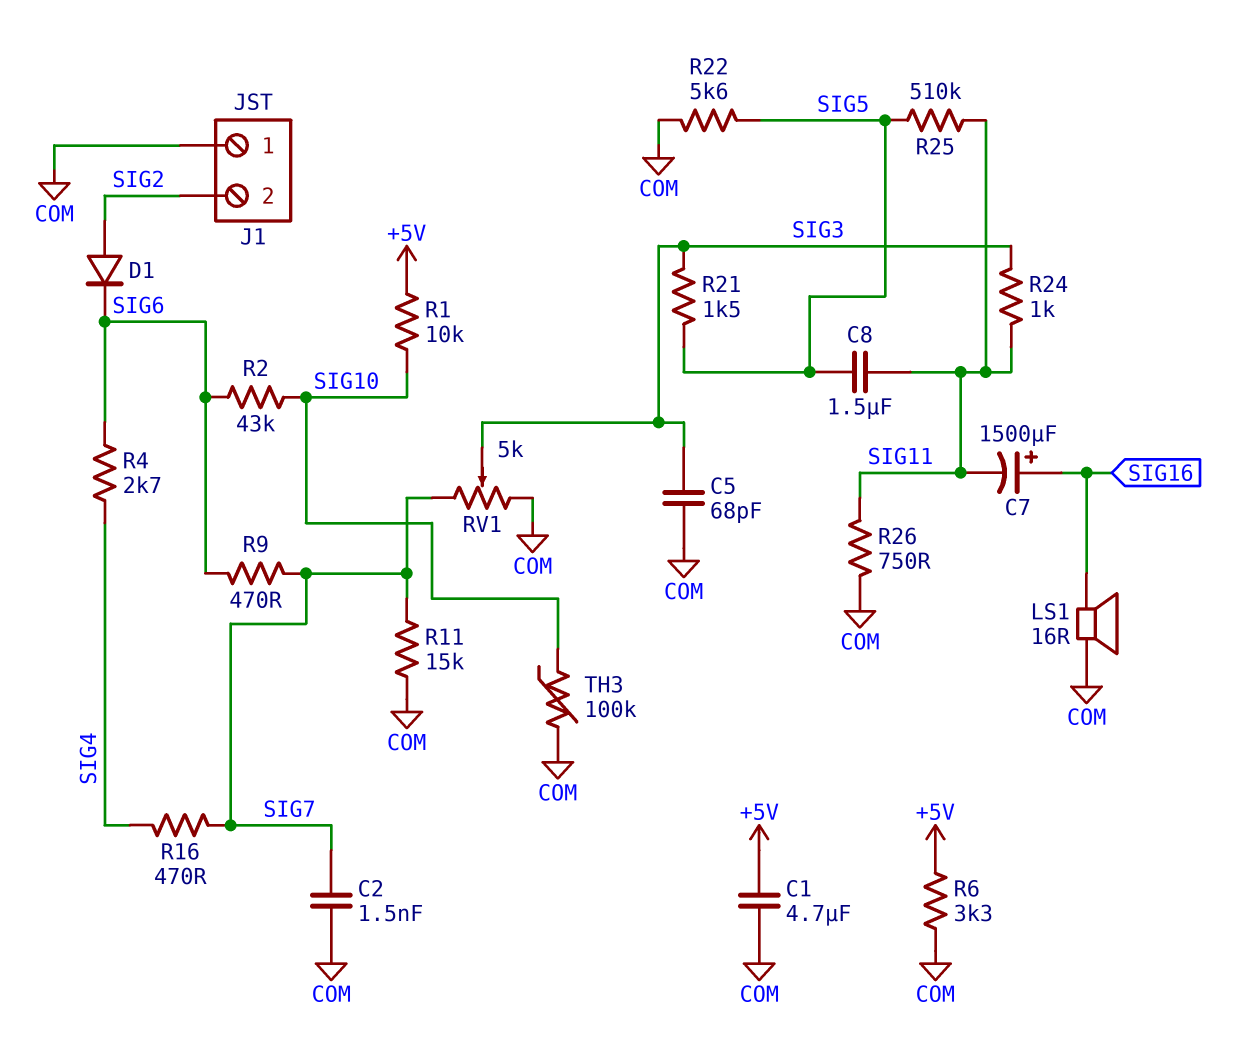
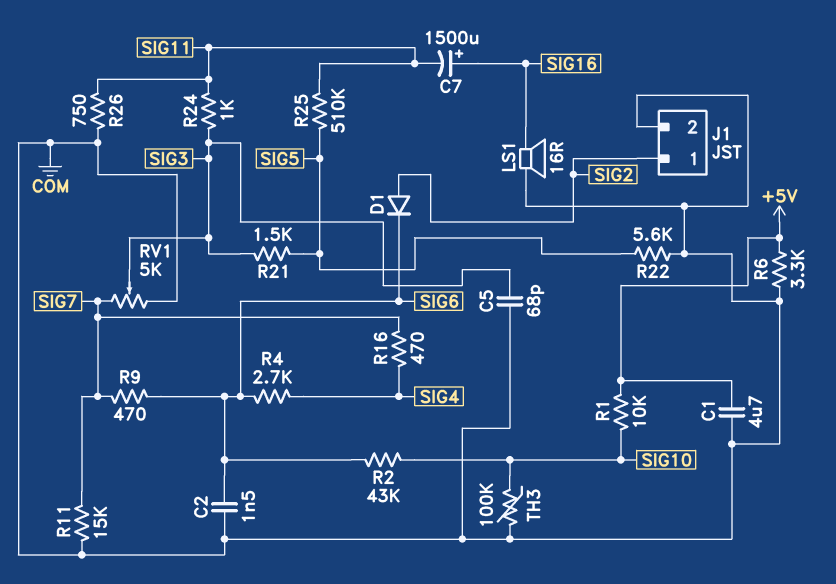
C2: 1.5nF (COM, SIG7) -> 1.5nF (COM, SIG6)
C8: 1.5uF (SIG5, SIG11) -> none
J1 pin 1: COM -> SIG2
J1 pin 2: SIG2 -> COM

